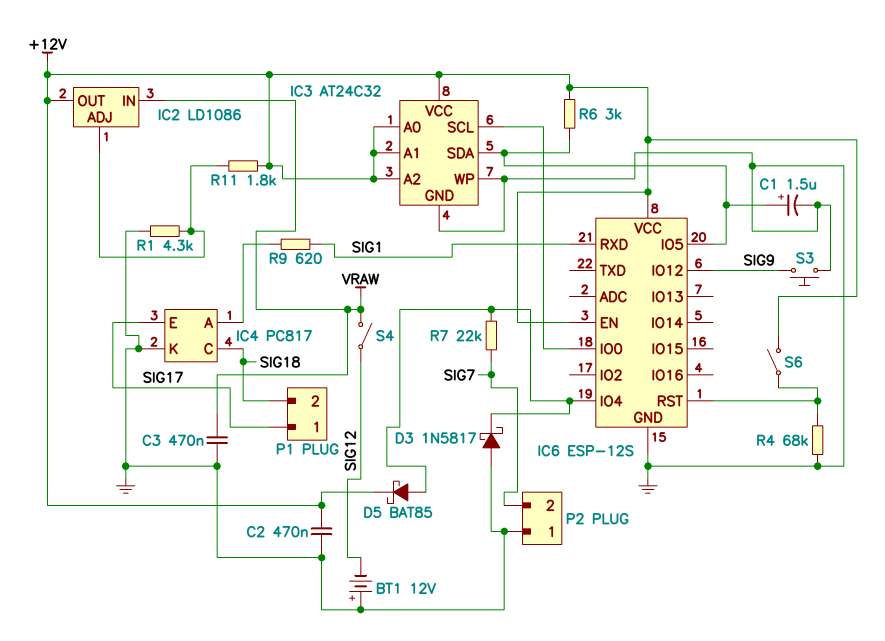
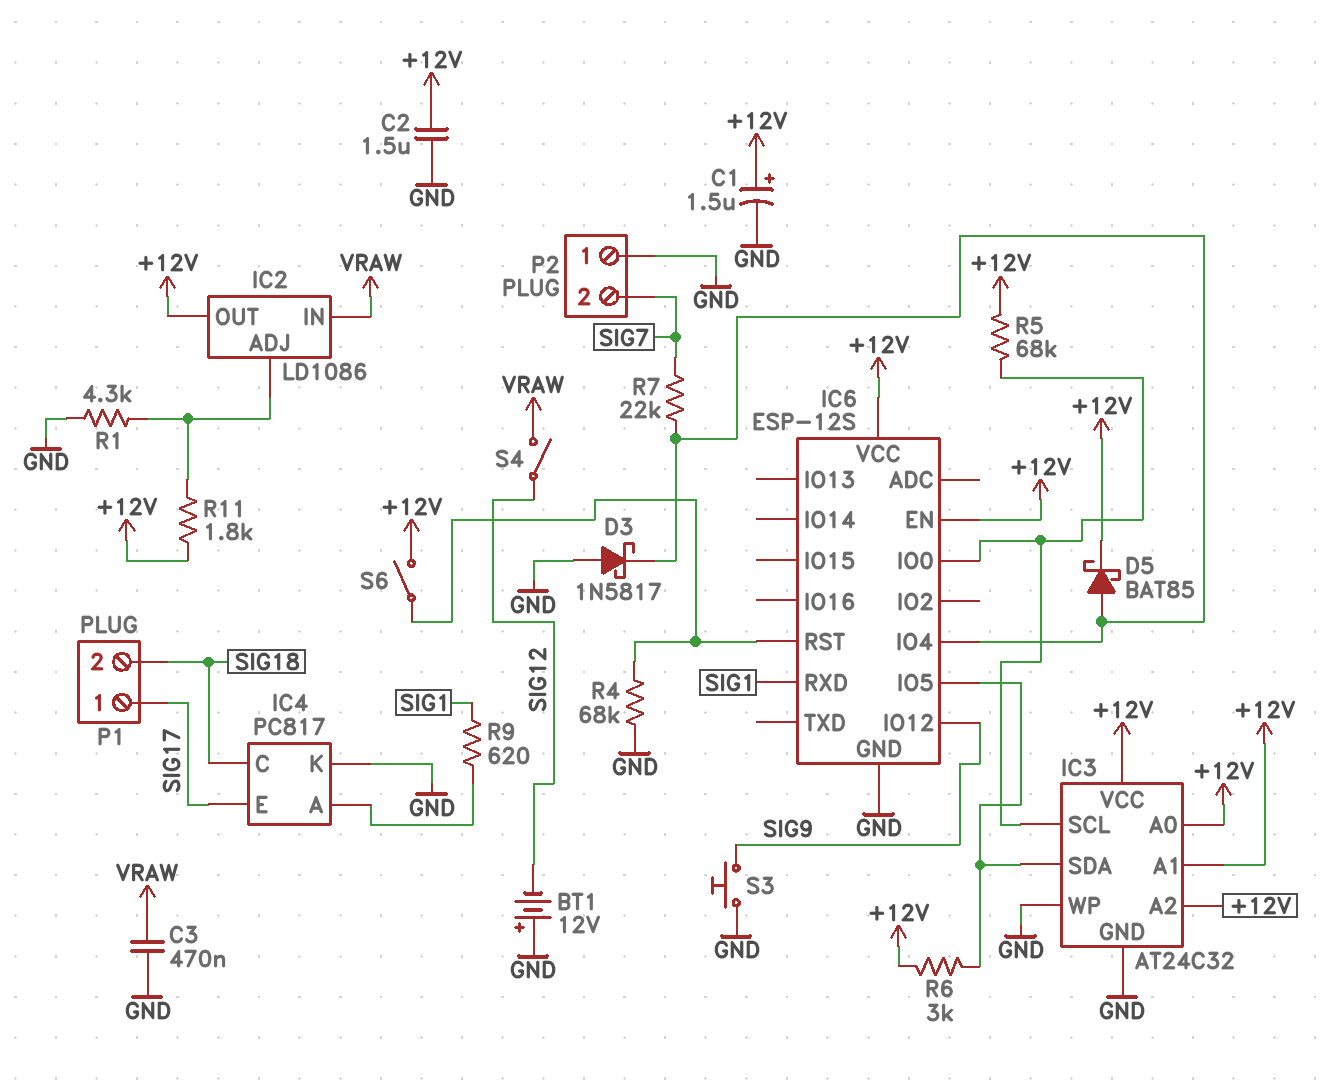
C1: 1.5uF (plus IC3/SDA, minus GND) -> 1.5uF (plus +12V, minus GND)
C2: 470nF (+12V, GND) -> 1.5uF (+12V, GND)
R5: none -> 68k (+12V, IC3/SCL)

